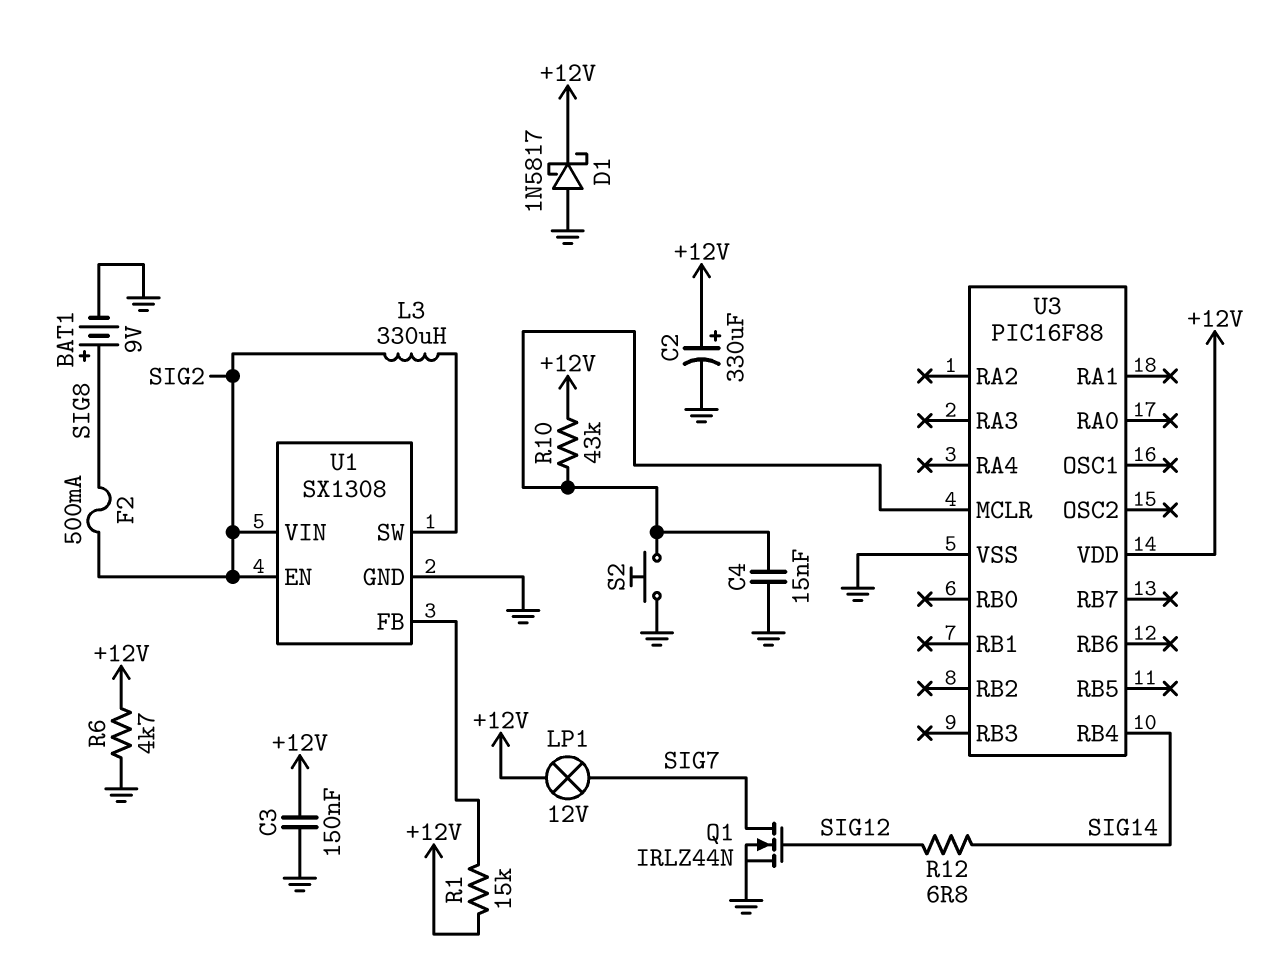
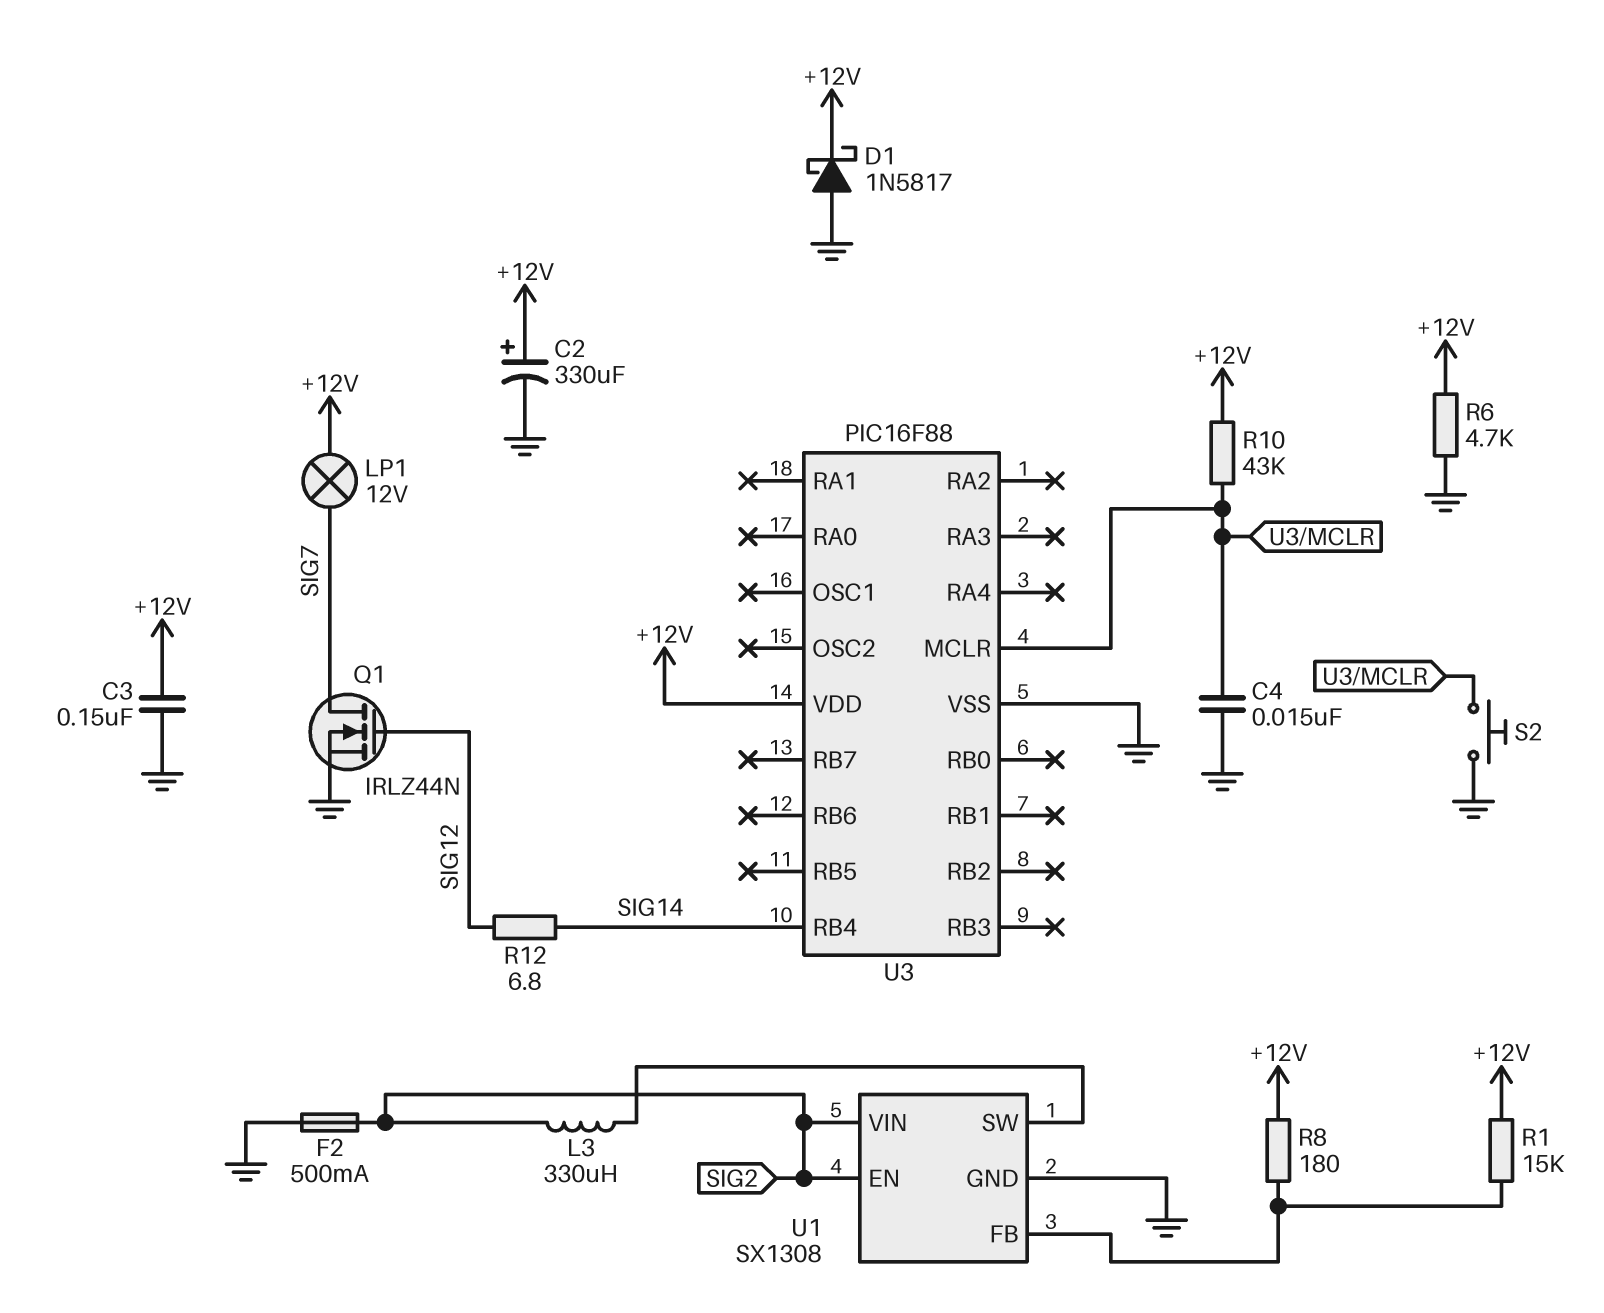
BAT1: 9V (plus SIG8, minus GND) -> none
F2: 500mA (SIG2, SIG8) -> 500mA (GND, SIG2)
R8: none -> 180 (+12V, U1/FB)

